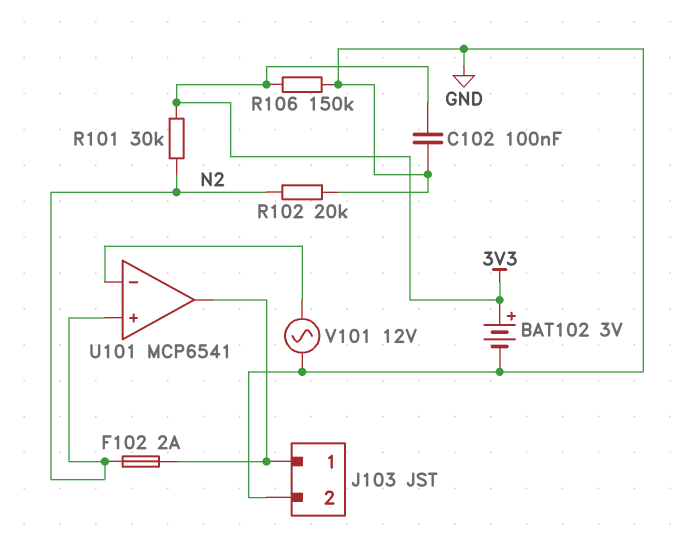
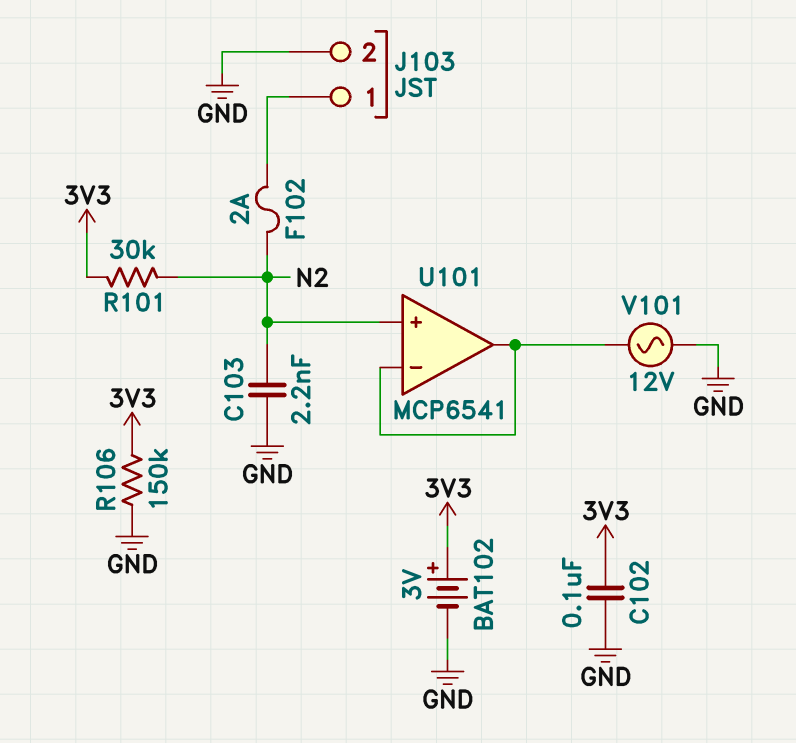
C103: none -> 2.2nF (GND, N2)
R102: 20k (GND, N2) -> none
U101 pin out: J103/1 -> U101/in-

